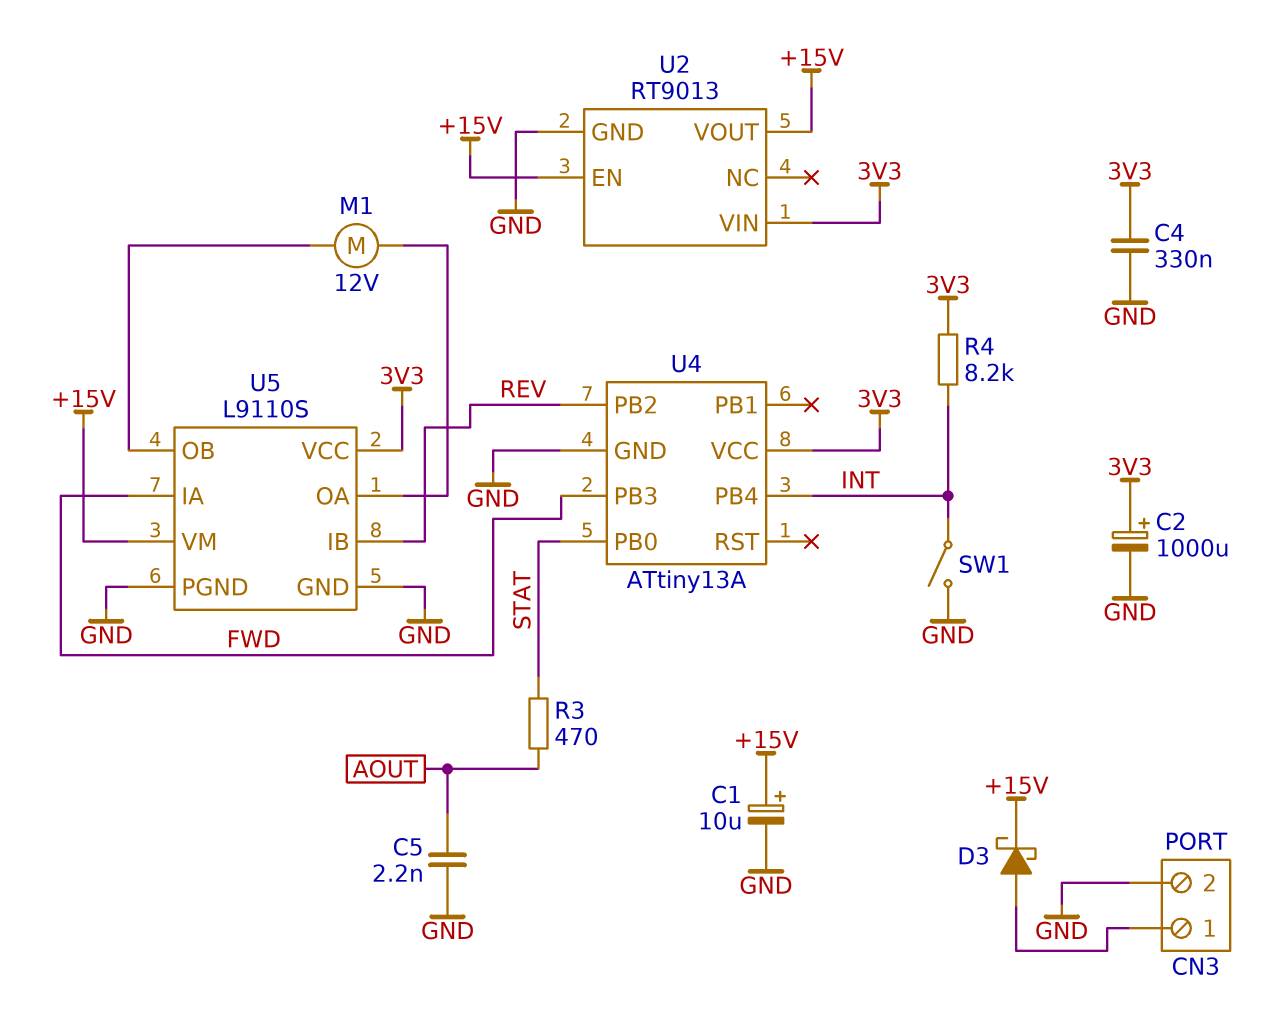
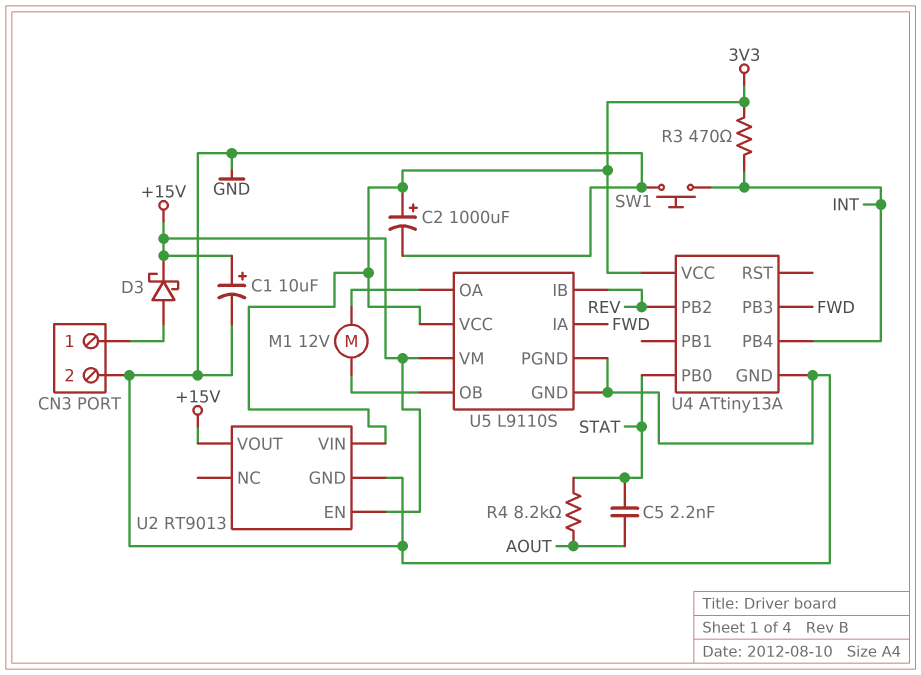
C4: 330nF (3V3, GND) -> none
C5: 2.2nF (AOUT, GND) -> 2.2nF (AOUT, STAT)
R3: 470 (AOUT, STAT) -> 470 (3V3, INT)
R4: 8.2k (3V3, INT) -> 8.2k (AOUT, STAT)
SW1: switch (GND, INT) -> button (GND, INT)

